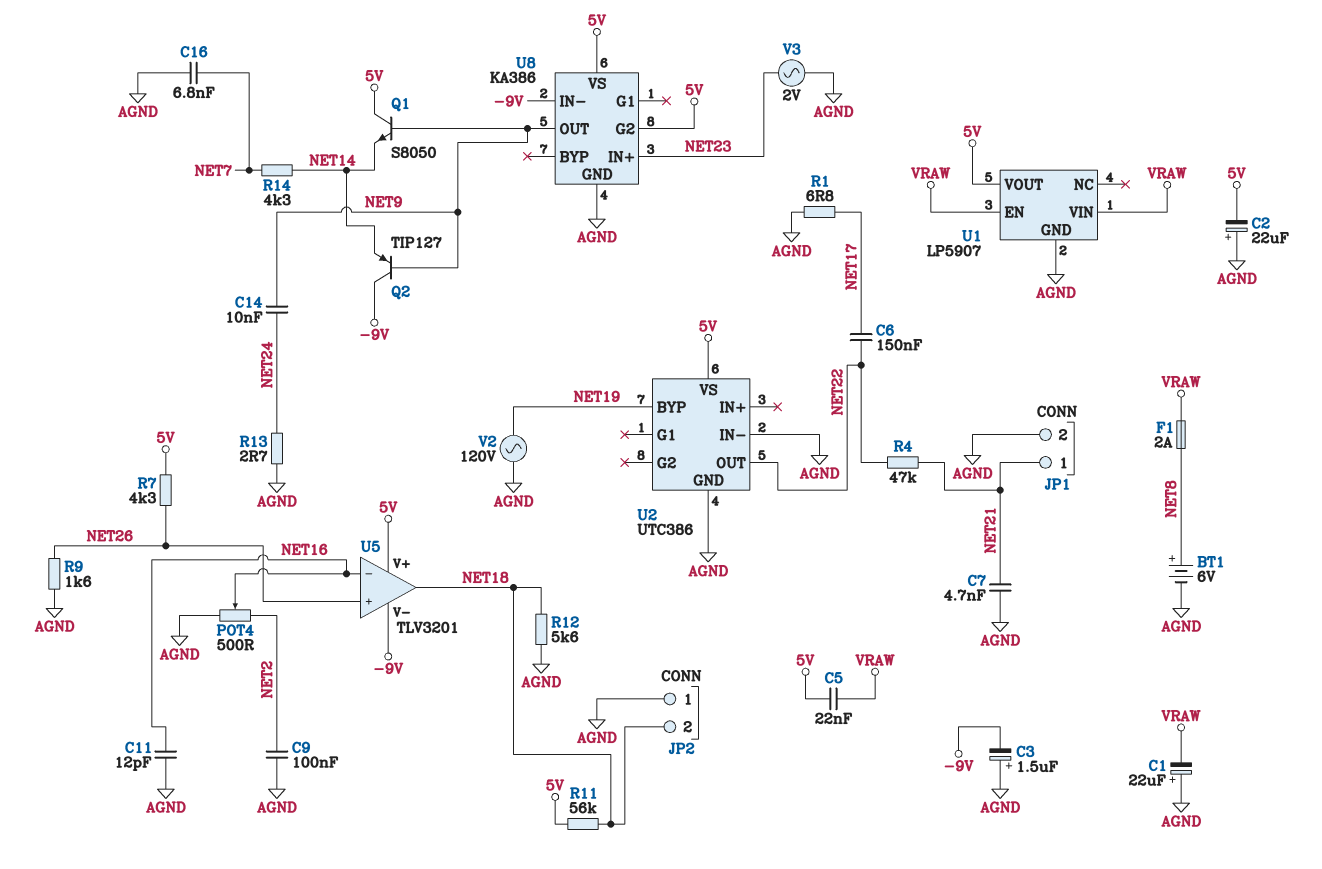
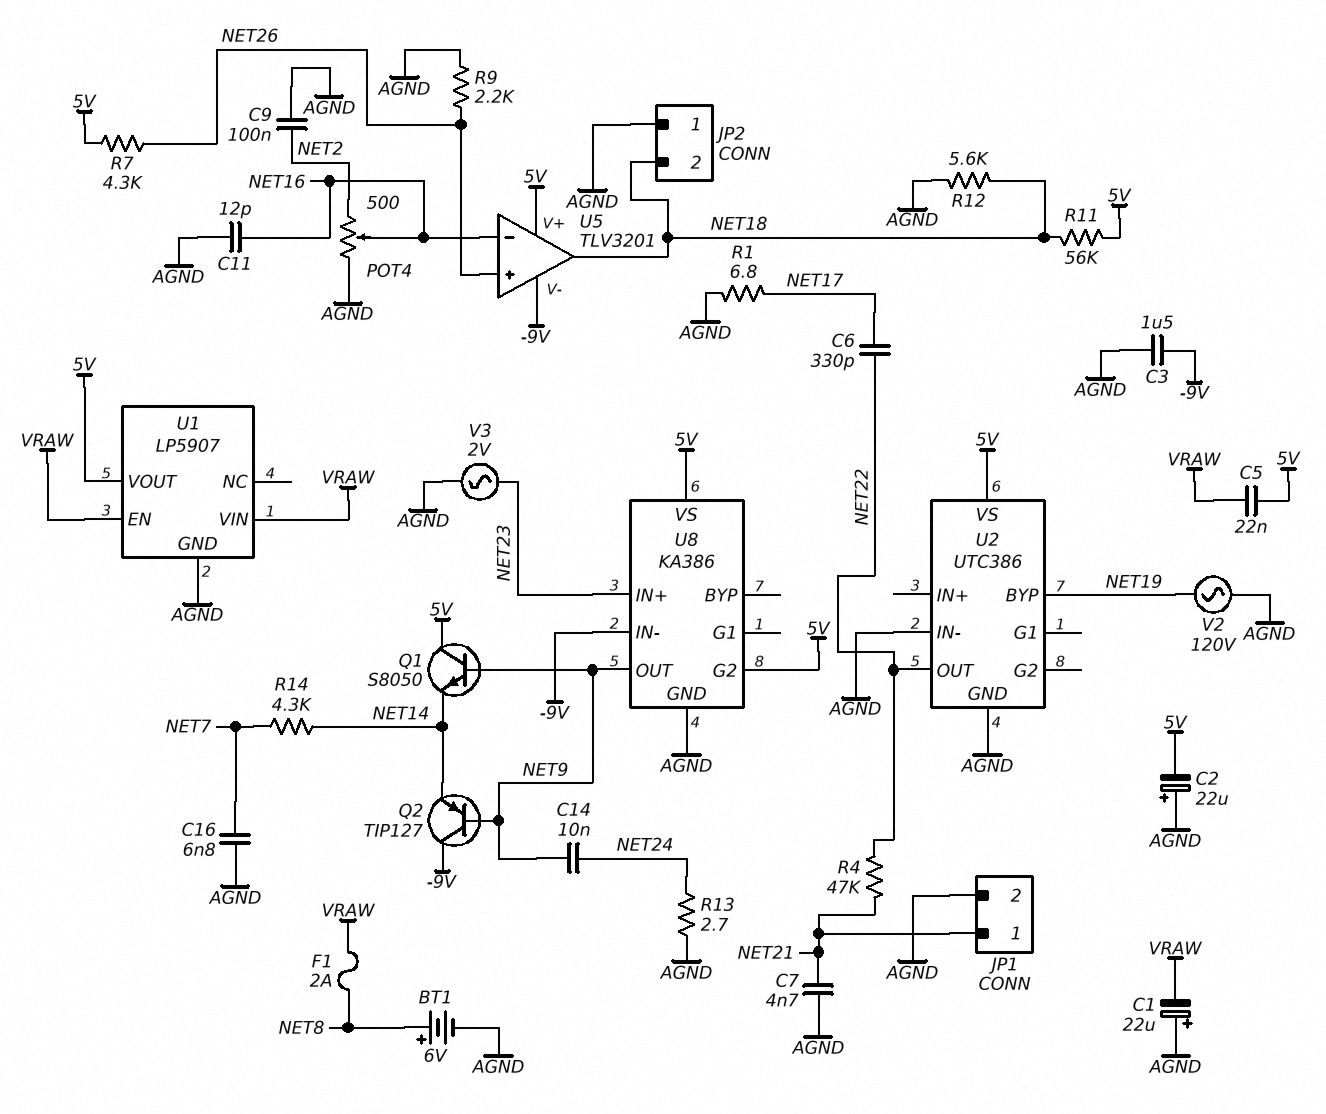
C3: 1.5uF (plus AGND, minus -9V) -> 1.5uF (-9V, AGND)
C6: 150nF (NET17, NET22) -> 330pF (NET17, NET22)
R9: 1.6k (AGND, NET26) -> 2.2k (AGND, NET26)

